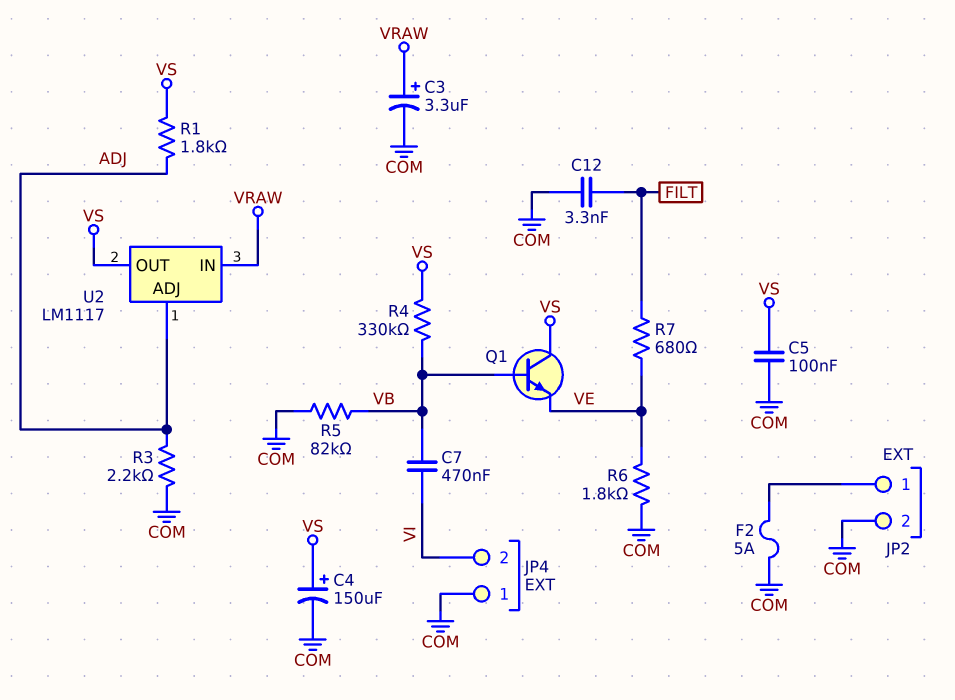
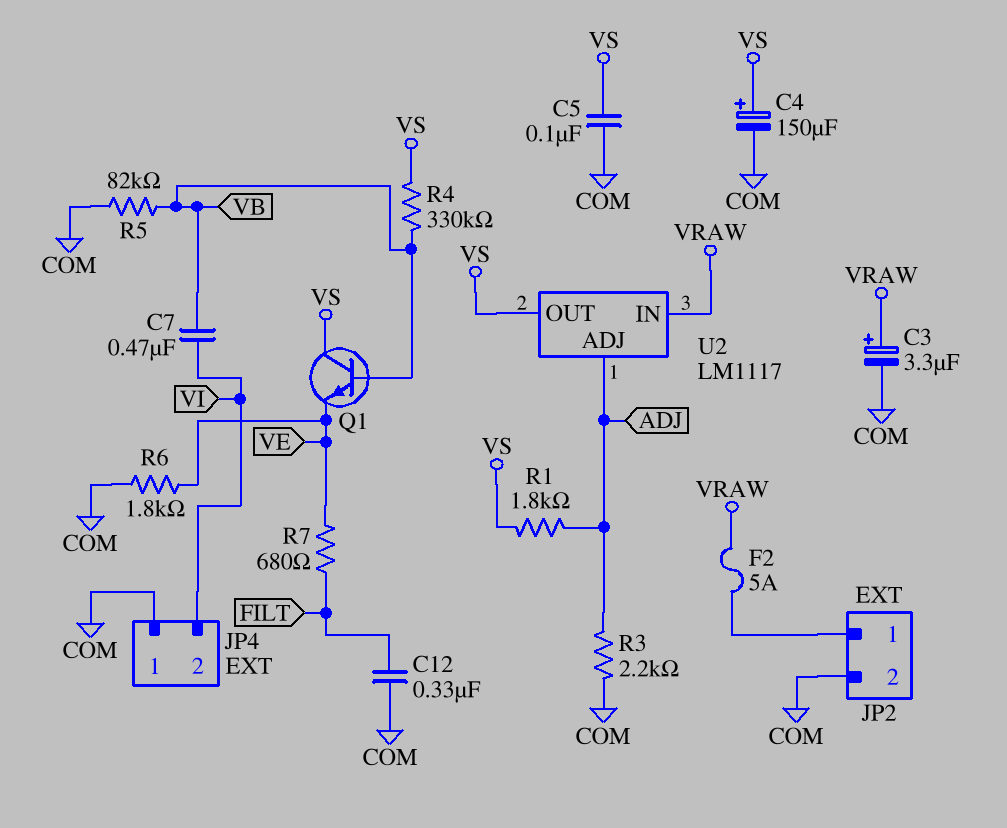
C12: 3.3nF (COM, FILT) -> 330nF (COM, FILT)
F2: 5A (COM, JP2/1) -> 5A (JP2/1, VRAW)

